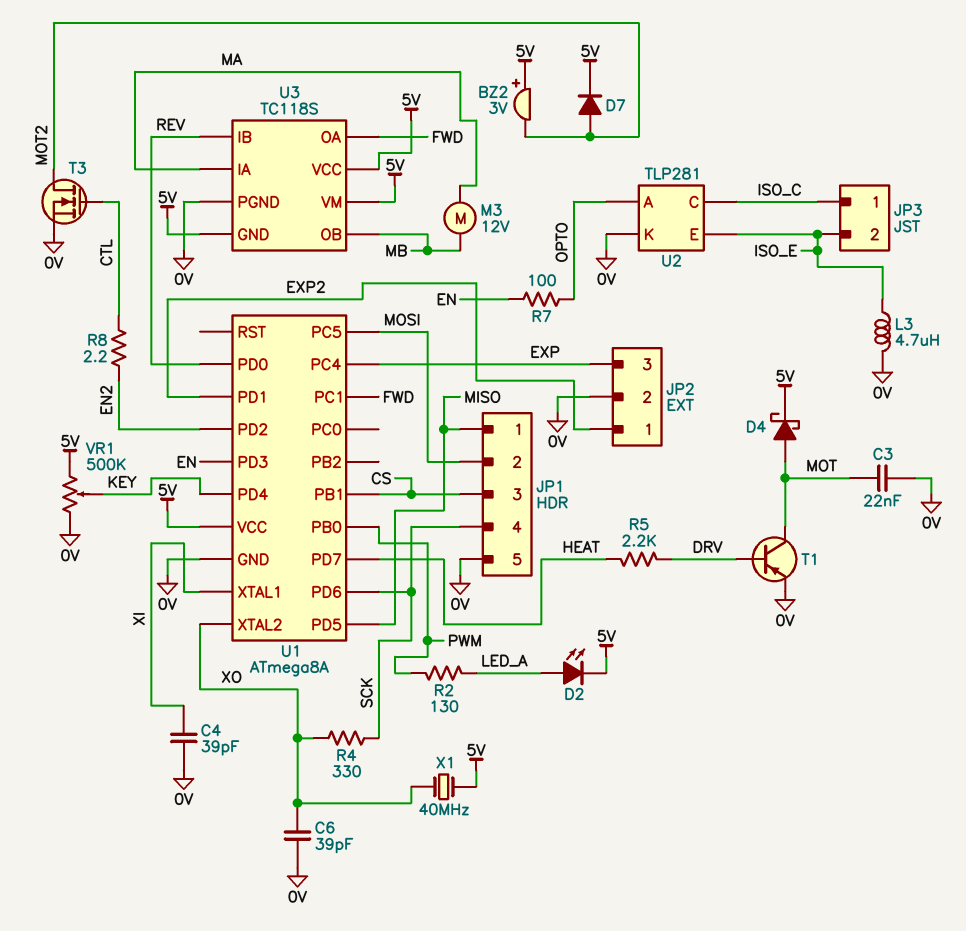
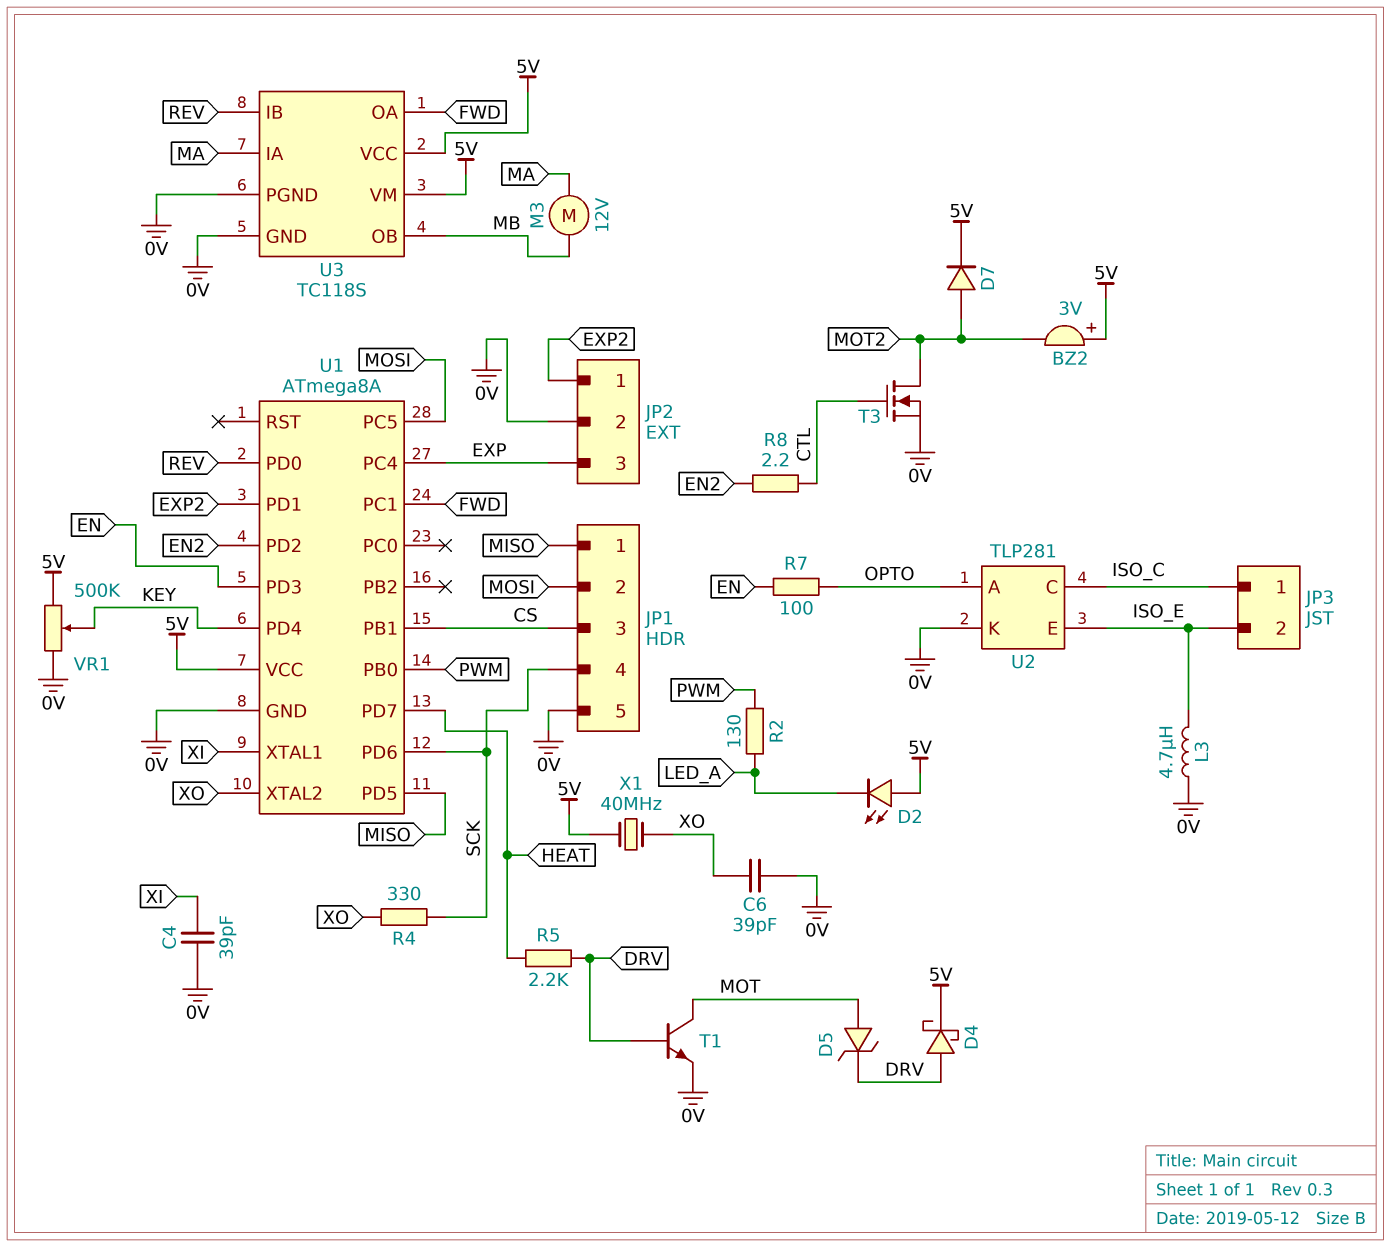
C3: 22nF (0V, MOT) -> none
D2: LED (A LED_A, K 5V) -> LED (A 5V, K LED_A)
D4: schottky (A MOT, K 5V) -> schottky (A DRV, K 5V)
D5: none -> zener (A MOT, K DRV)
T1: PNP (B DRV, C MOT, E 0V) -> NPN (B DRV, C MOT, E 0V)
U3 pin GND: 5V -> 0V

